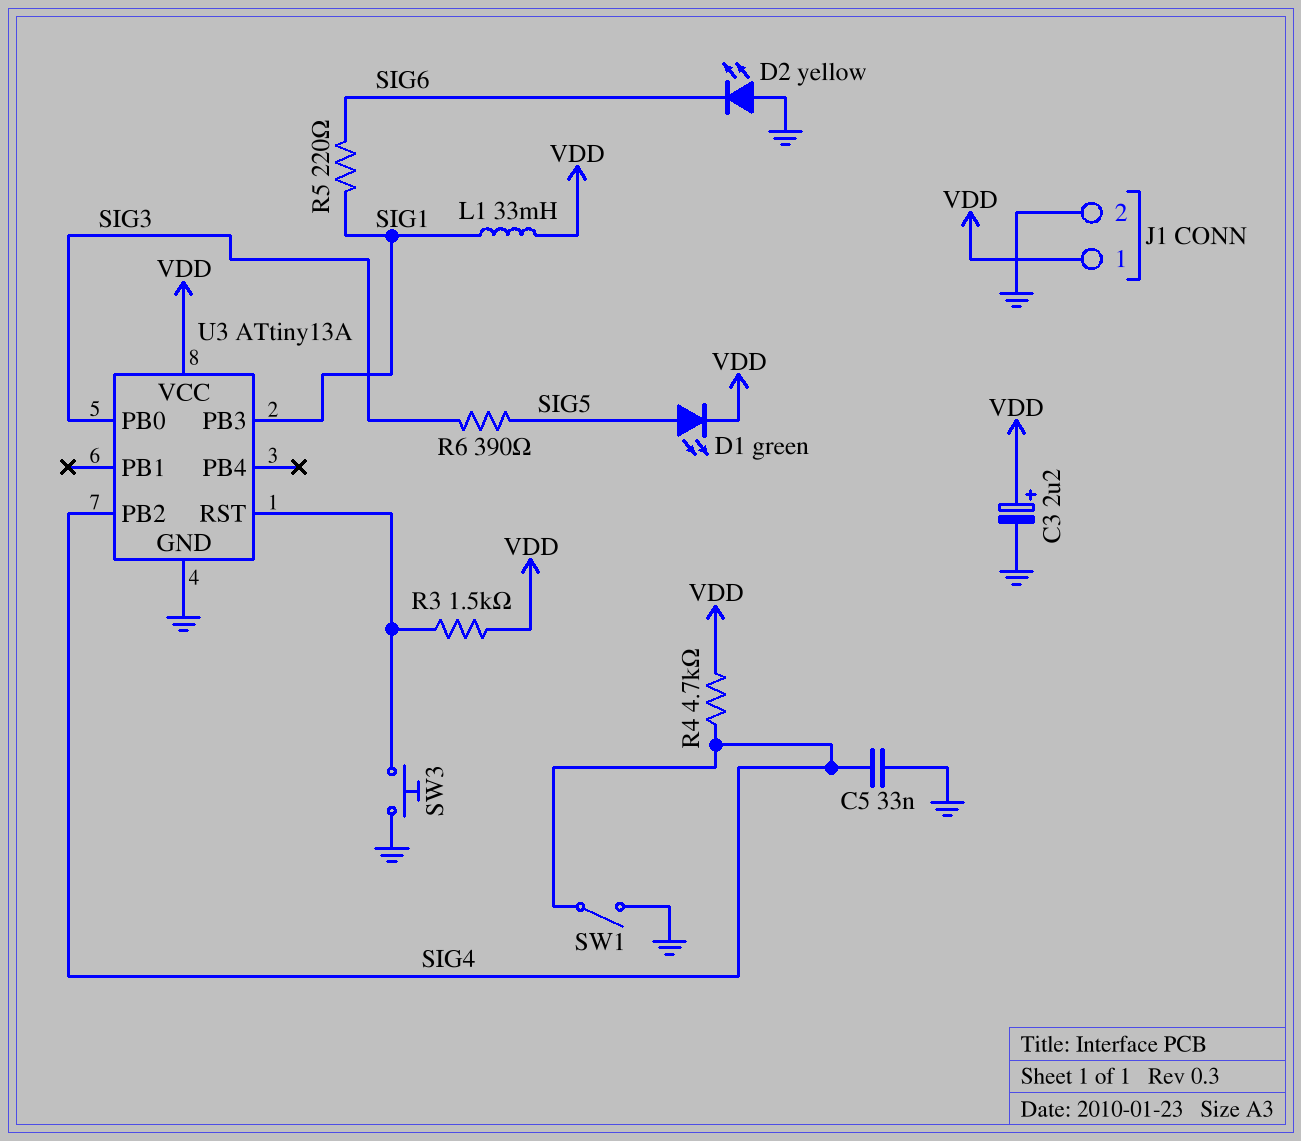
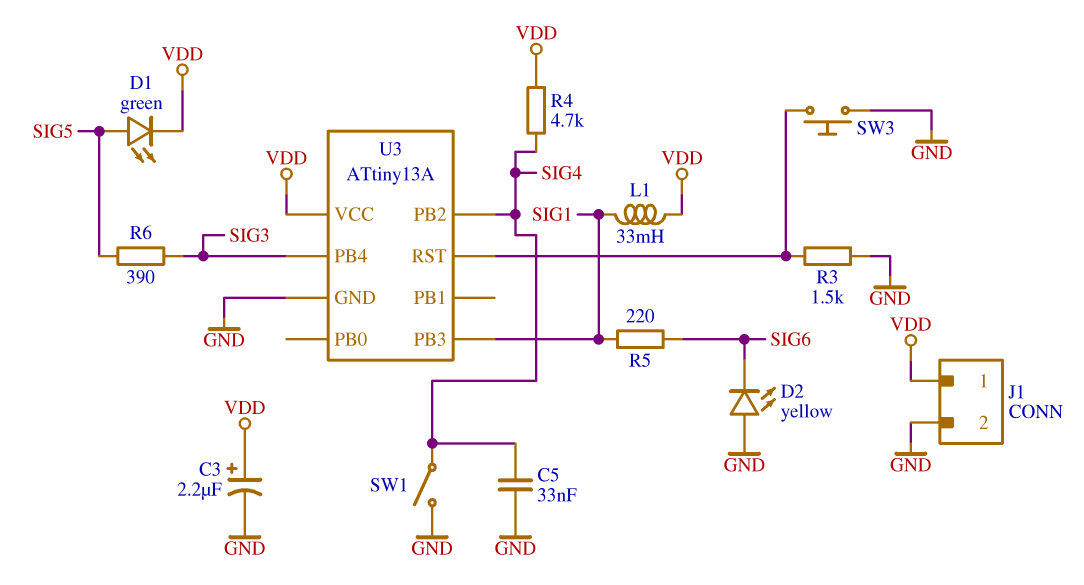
R3: 1.5k (U3/RST, VDD) -> 1.5k (GND, U3/RST)
U3 pin PB0: SIG3 -> none
U3 pin PB4: none -> SIG3

